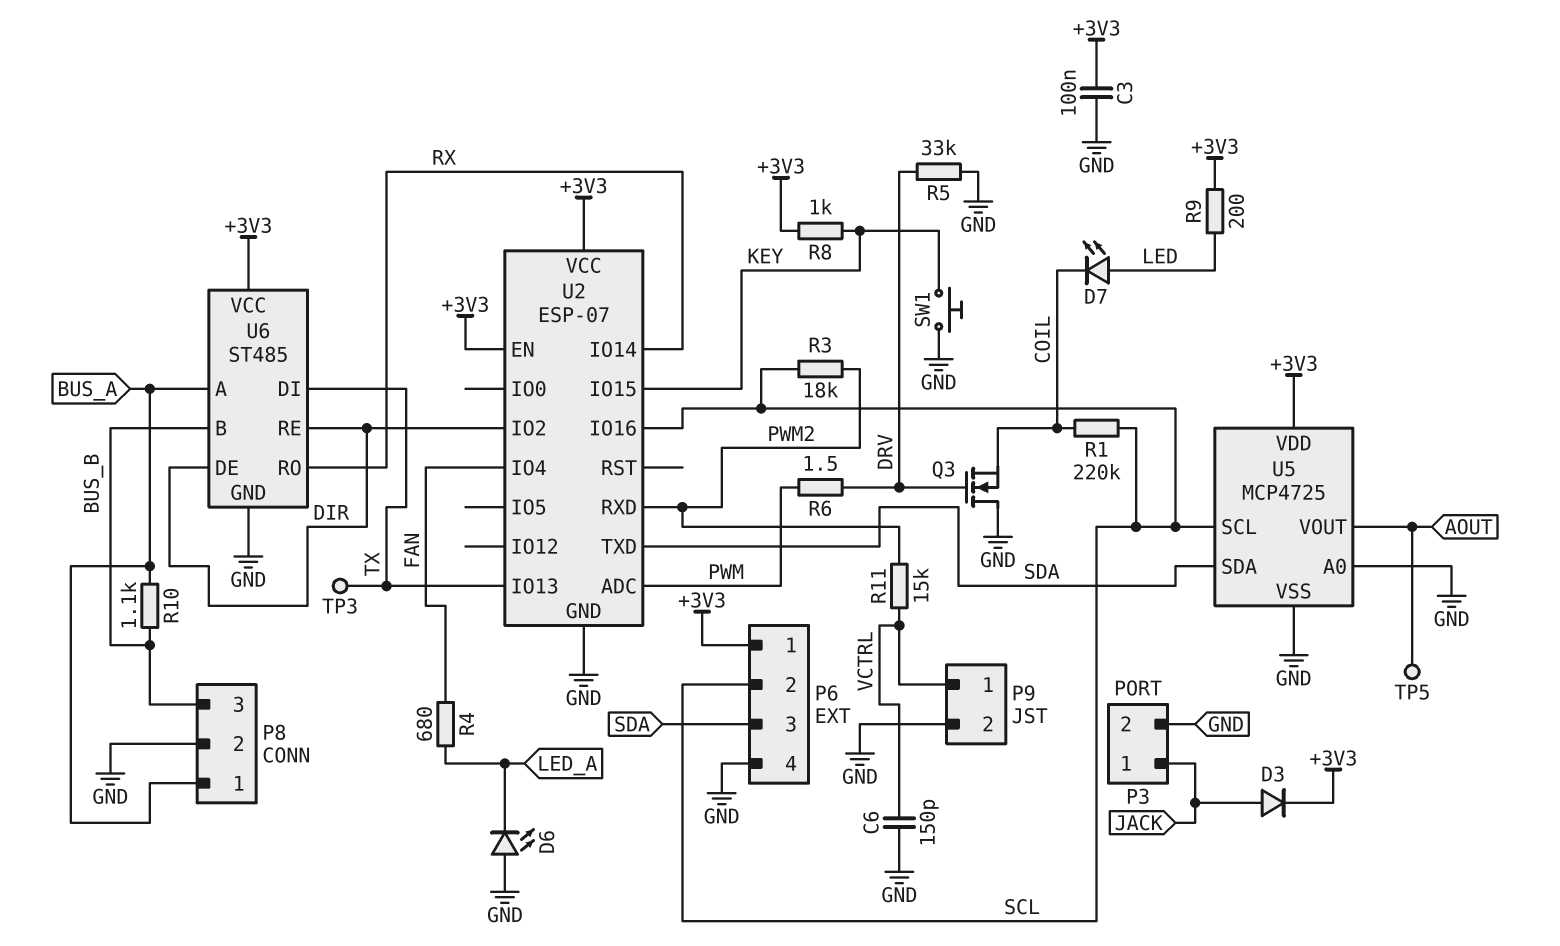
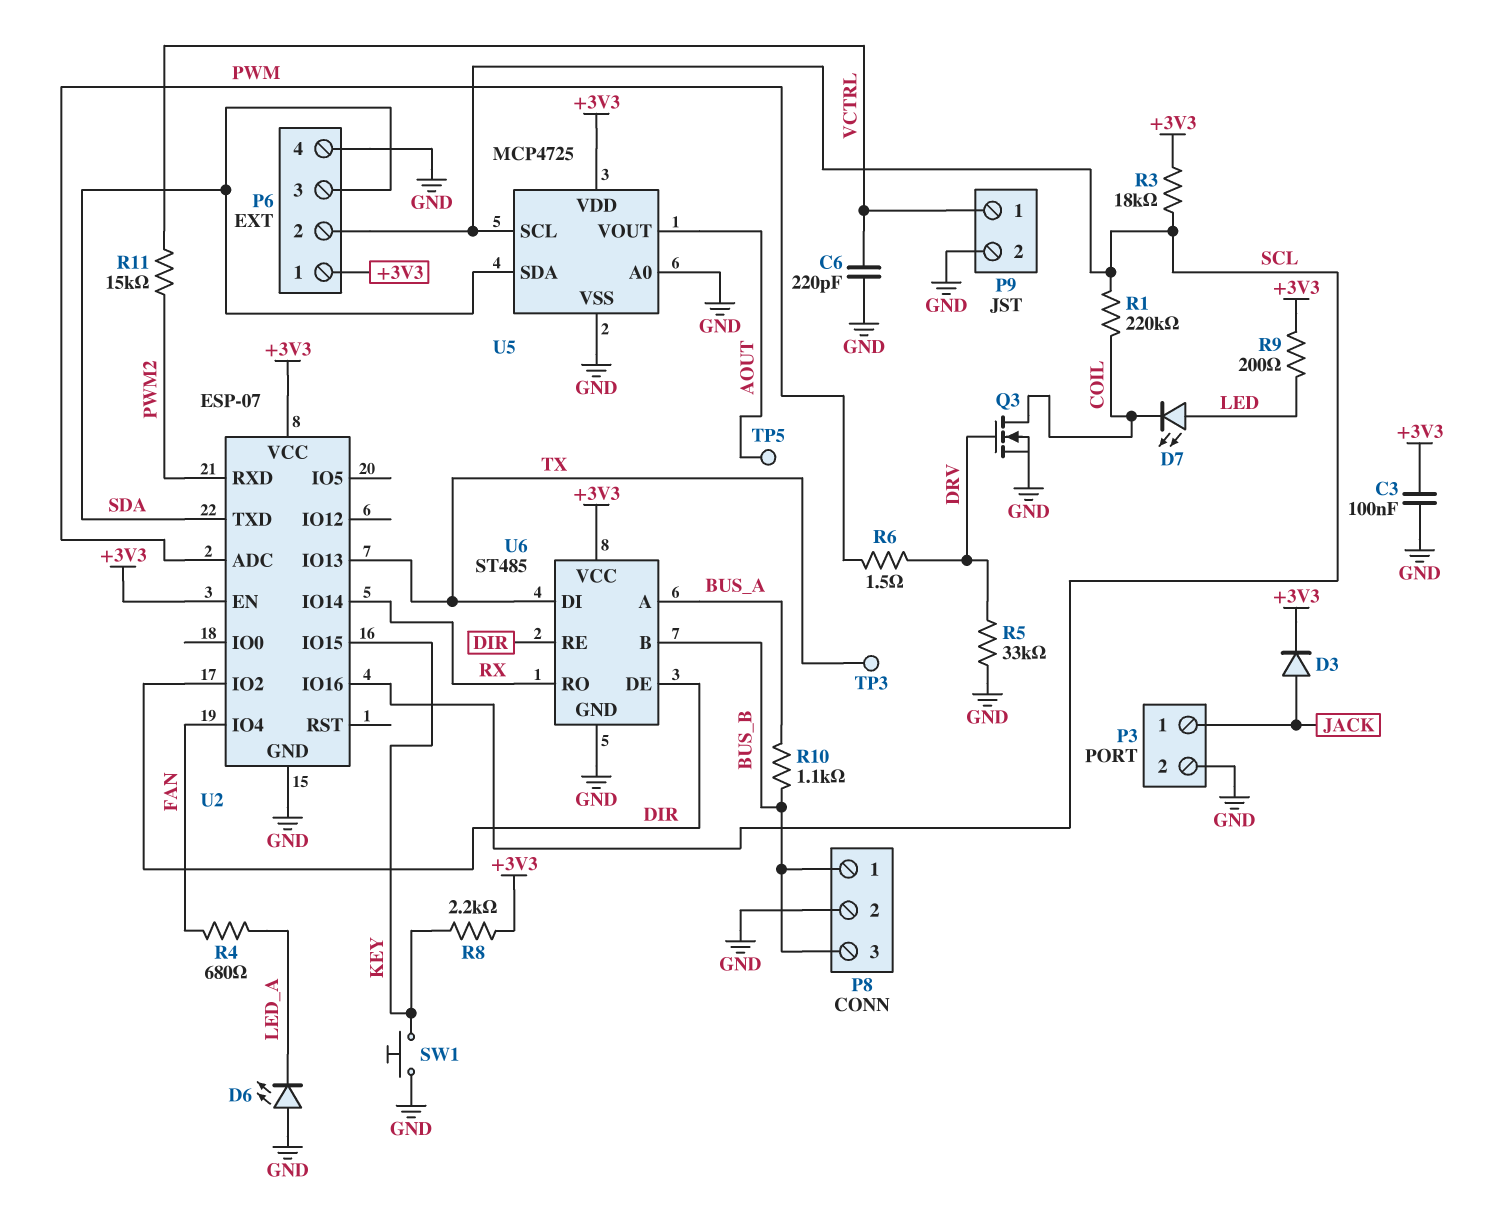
C6: 150pF (GND, VCTRL) -> 220pF (GND, VCTRL)
P8 pin 1: BUS_A -> BUS_B
Q3: NMOS (G DRV, D GND, S COIL) -> NMOS (G DRV, D COIL, S GND)
R3: 18k (PWM2, SCL) -> 18k (+3V3, SCL)
R8: 1k (+3V3, KEY) -> 2.2k (+3V3, KEY)

